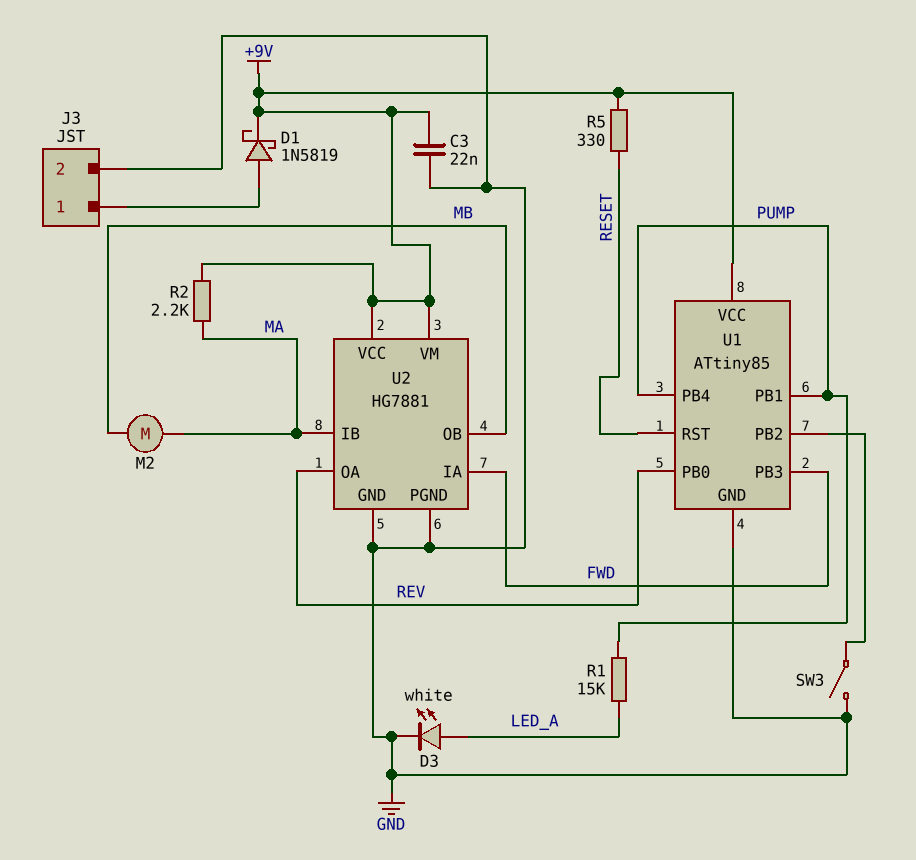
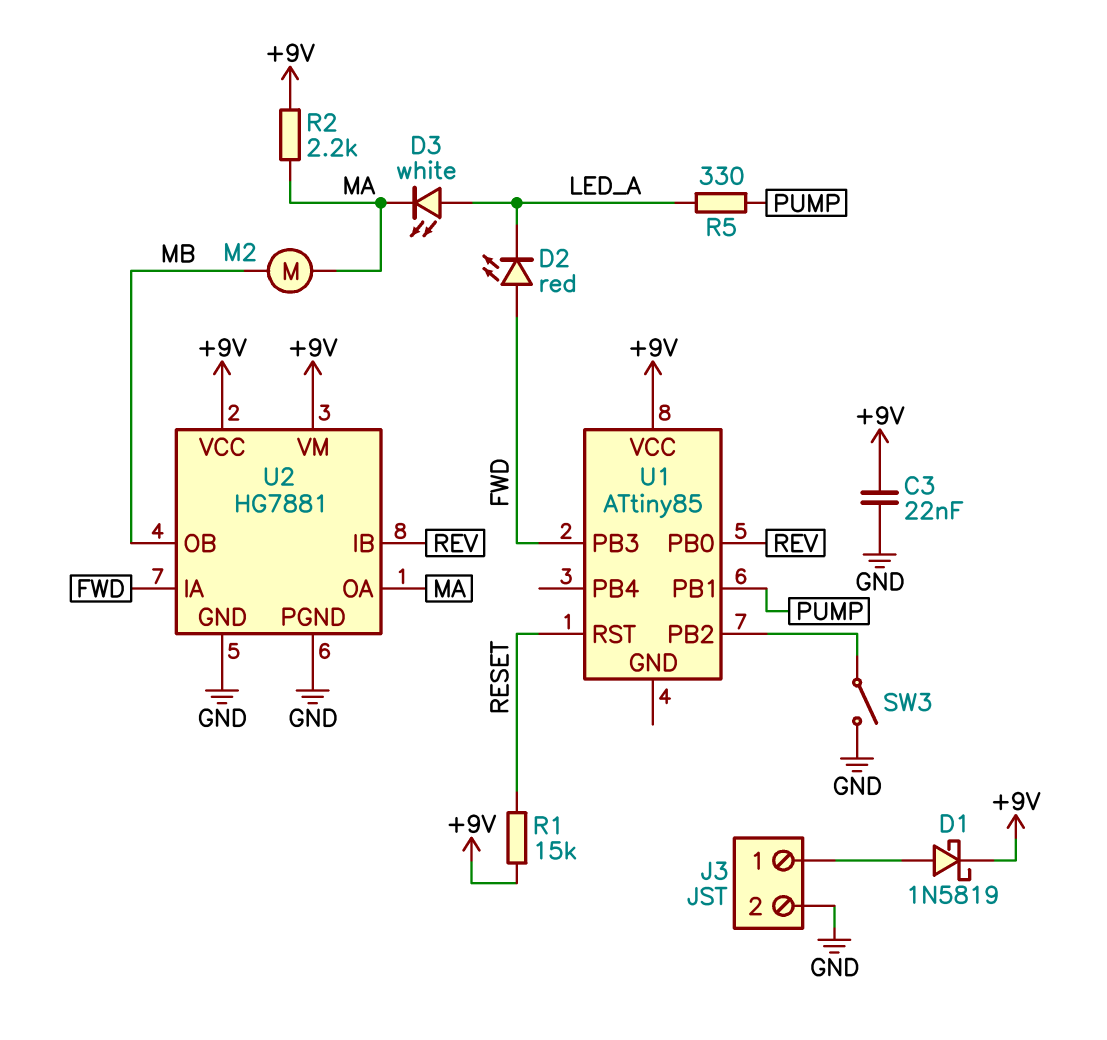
D2: none -> LED red (A FWD, K LED_A)
D3: LED white (A LED_A, K GND) -> LED white (A LED_A, K MA)
R1: 15k (LED_A, PUMP) -> 15k (+9V, RESET)
R5: 330 (+9V, RESET) -> 330 (LED_A, PUMP)
U1 pin GND: GND -> none
U1 pin PB4: PUMP -> none
U2 pin IB: MA -> REV
U2 pin OA: REV -> MA

